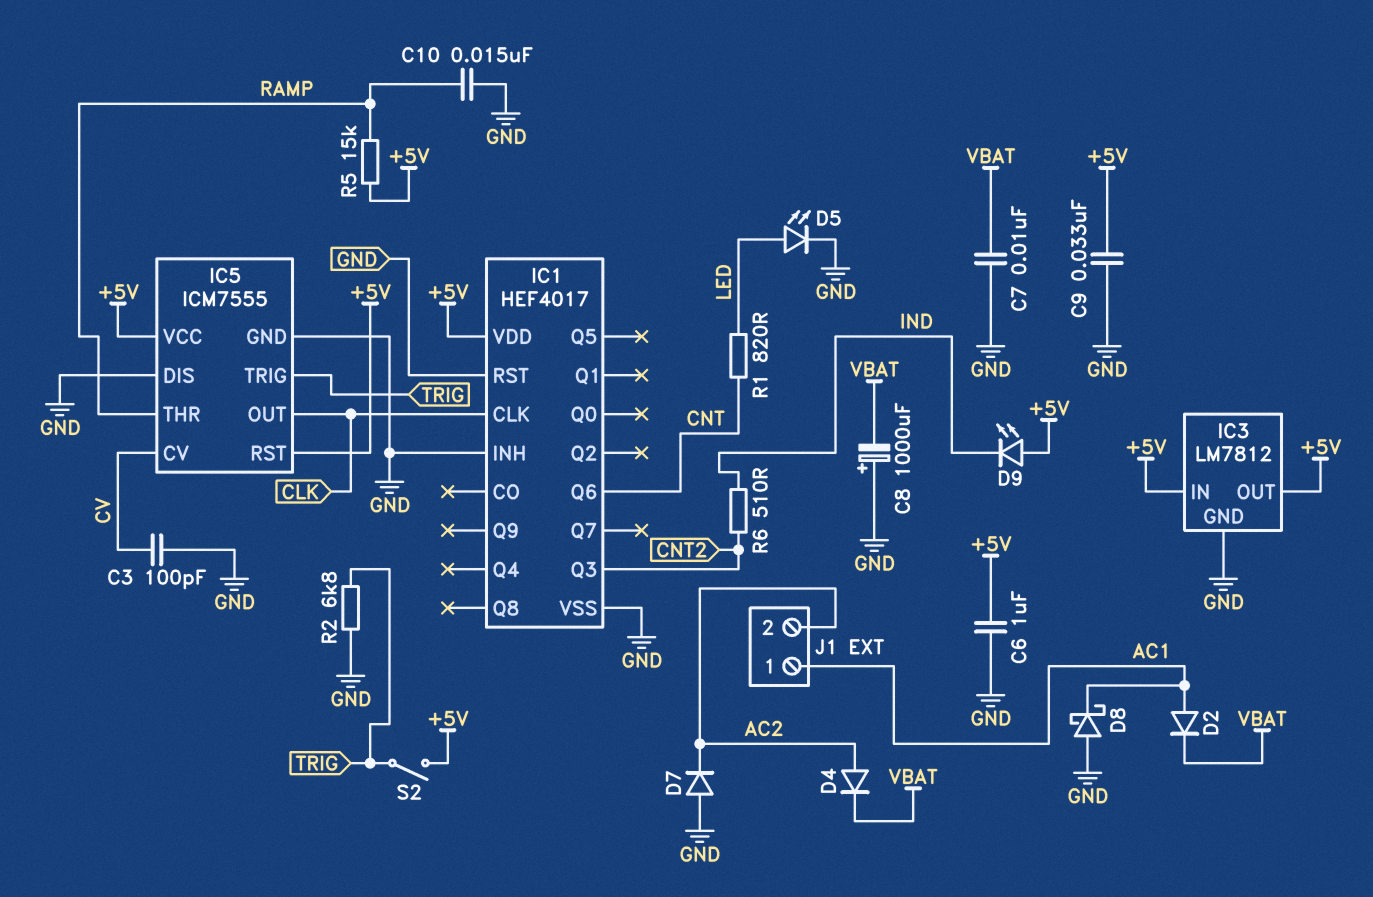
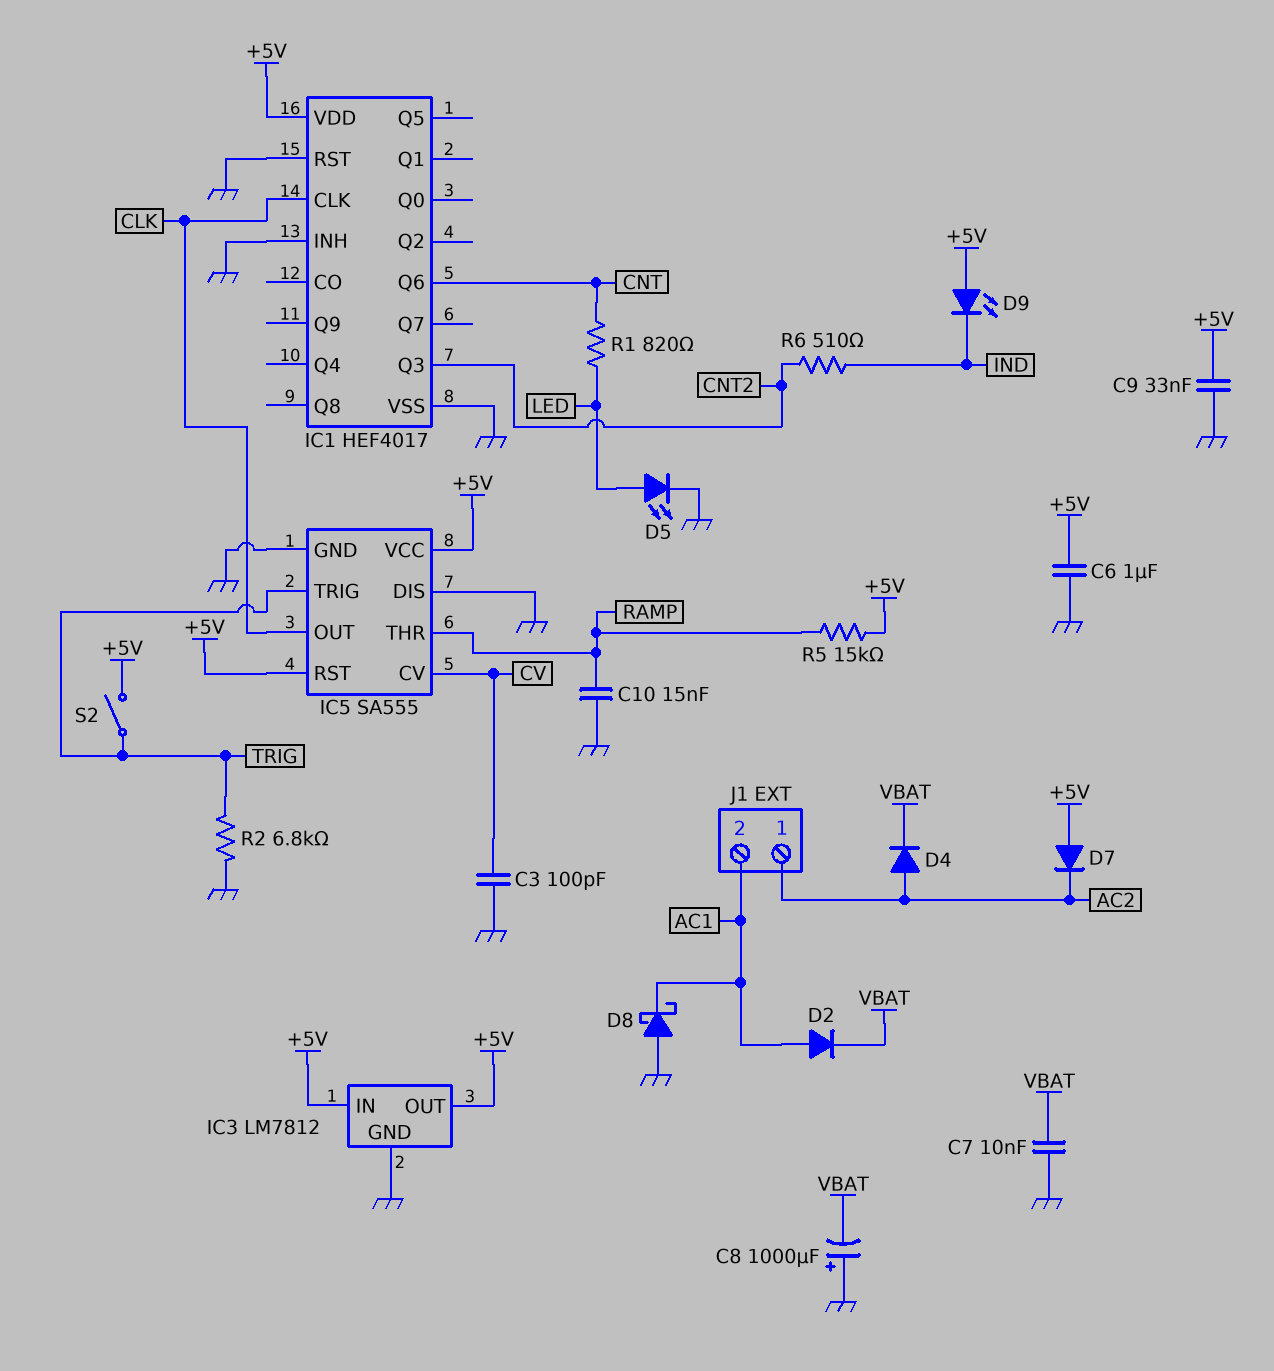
D7: diode (A GND, K AC2) -> diode (A +5V, K AC2)
IC5: ICM7555 -> SA555
J1 pin 1: AC1 -> AC2
J1 pin 2: AC2 -> AC1

